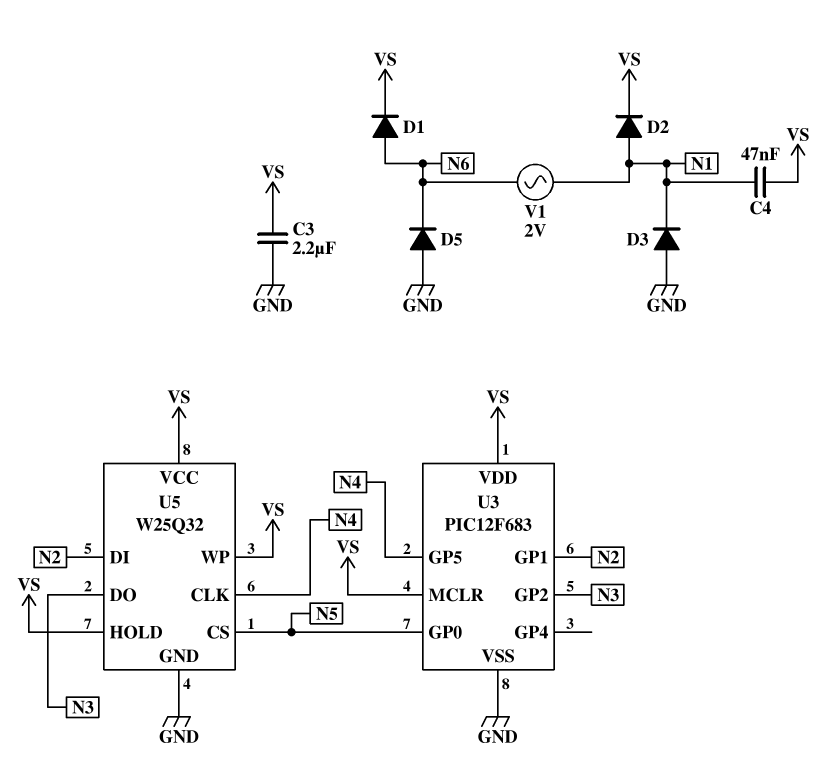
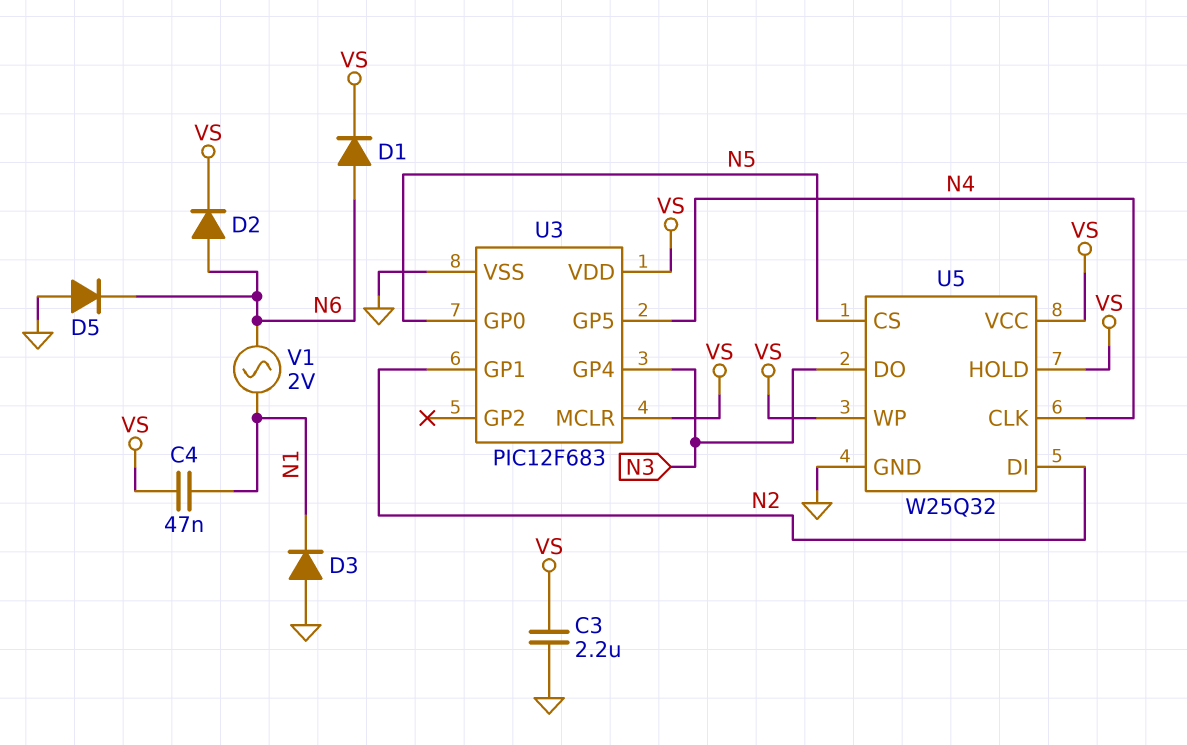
D2: diode (A N1, K VS) -> diode (A N6, K VS)
U3 pin GP2: N3 -> none
U3 pin GP4: none -> N3

